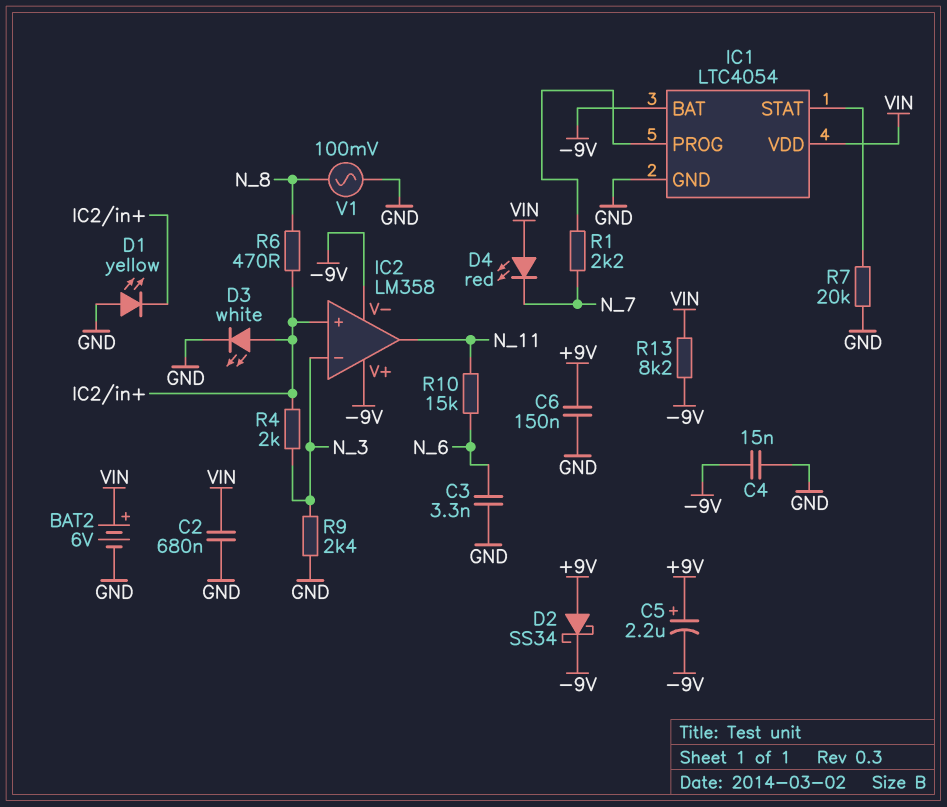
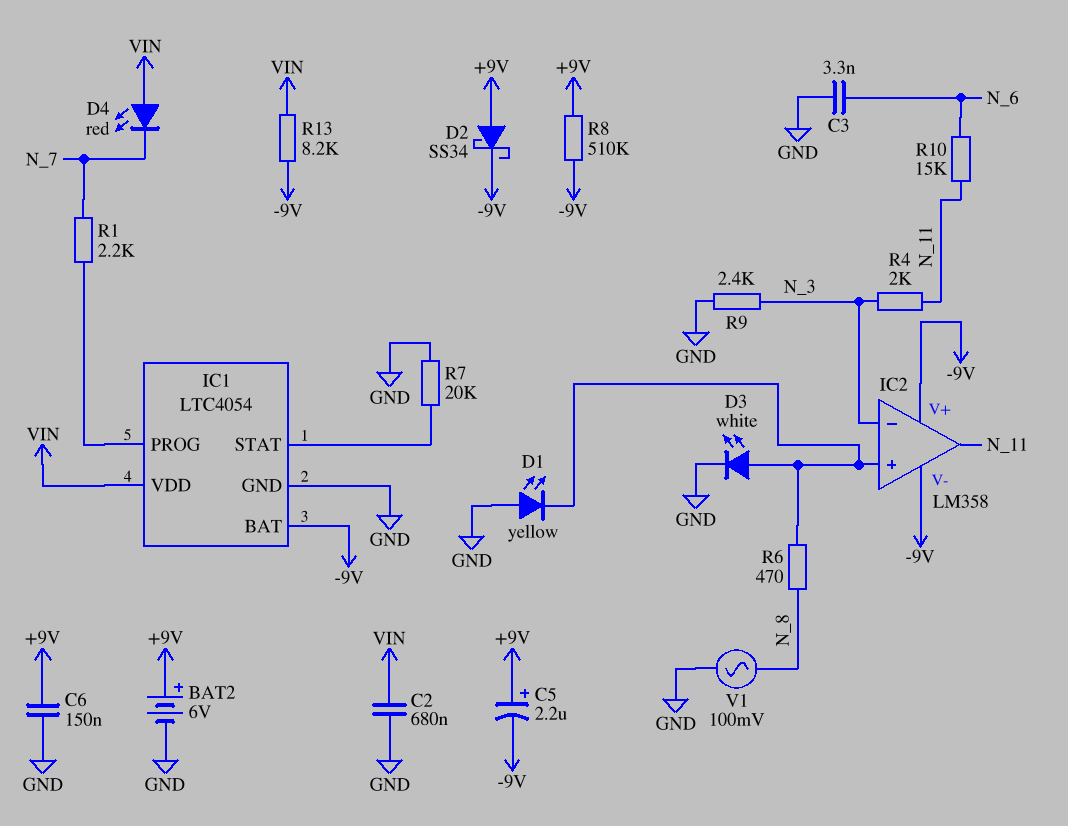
BAT2: 6V (plus VIN, minus GND) -> 6V (plus +9V, minus GND)
C4: 15nF (-9V, GND) -> none
R4: 2k (IC2/in+, N_3) -> 2k (N_3, N_11)
R8: none -> 510k (+9V, -9V)

